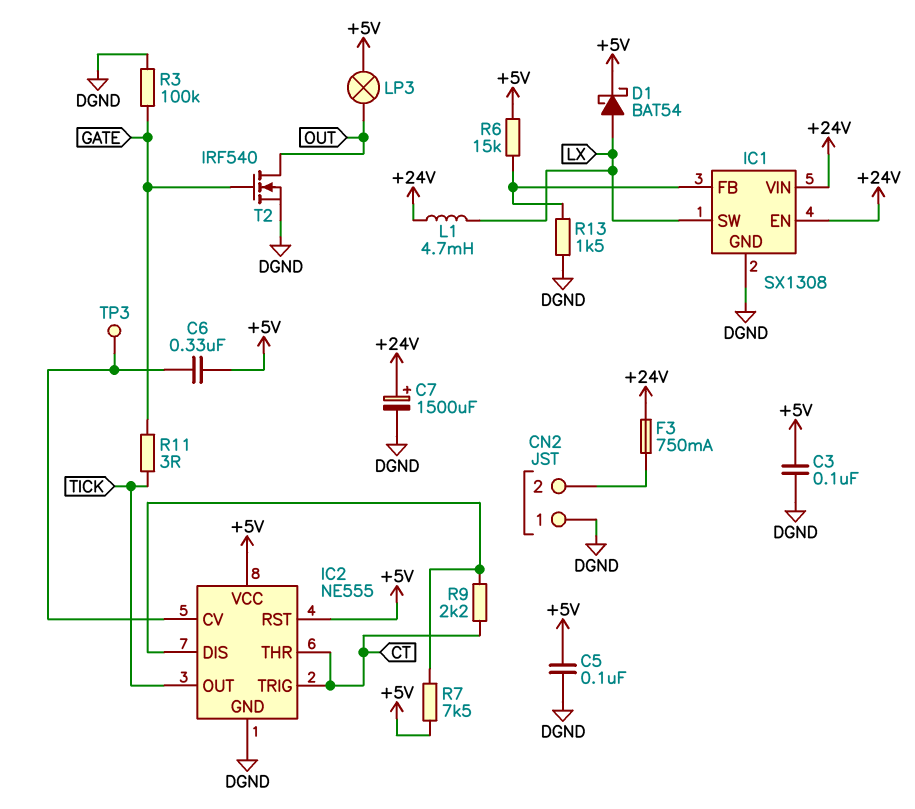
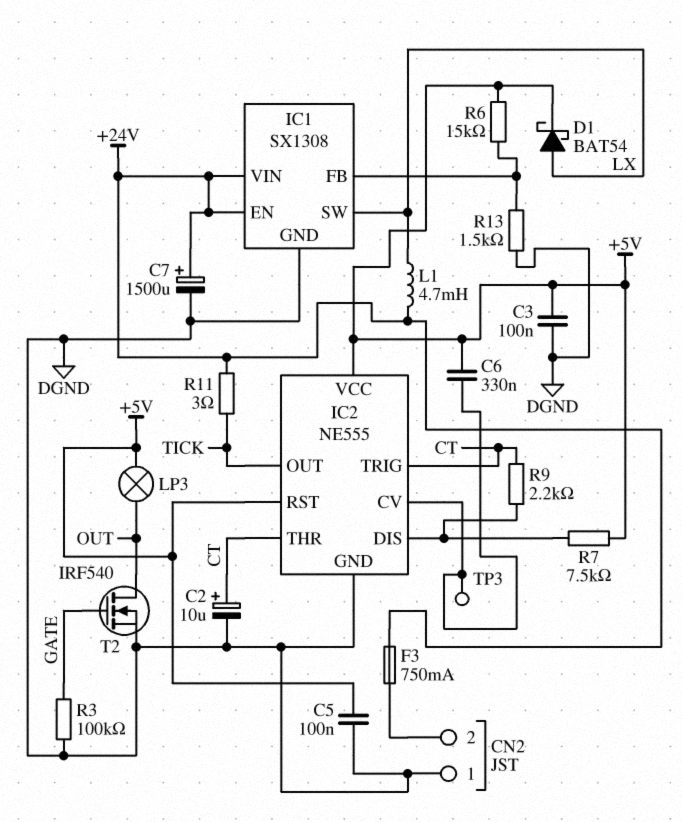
C2: none -> 10uF (plus CT, minus DGND)
R11: 3 (GATE, TICK) -> 3 (+24V, TICK)

